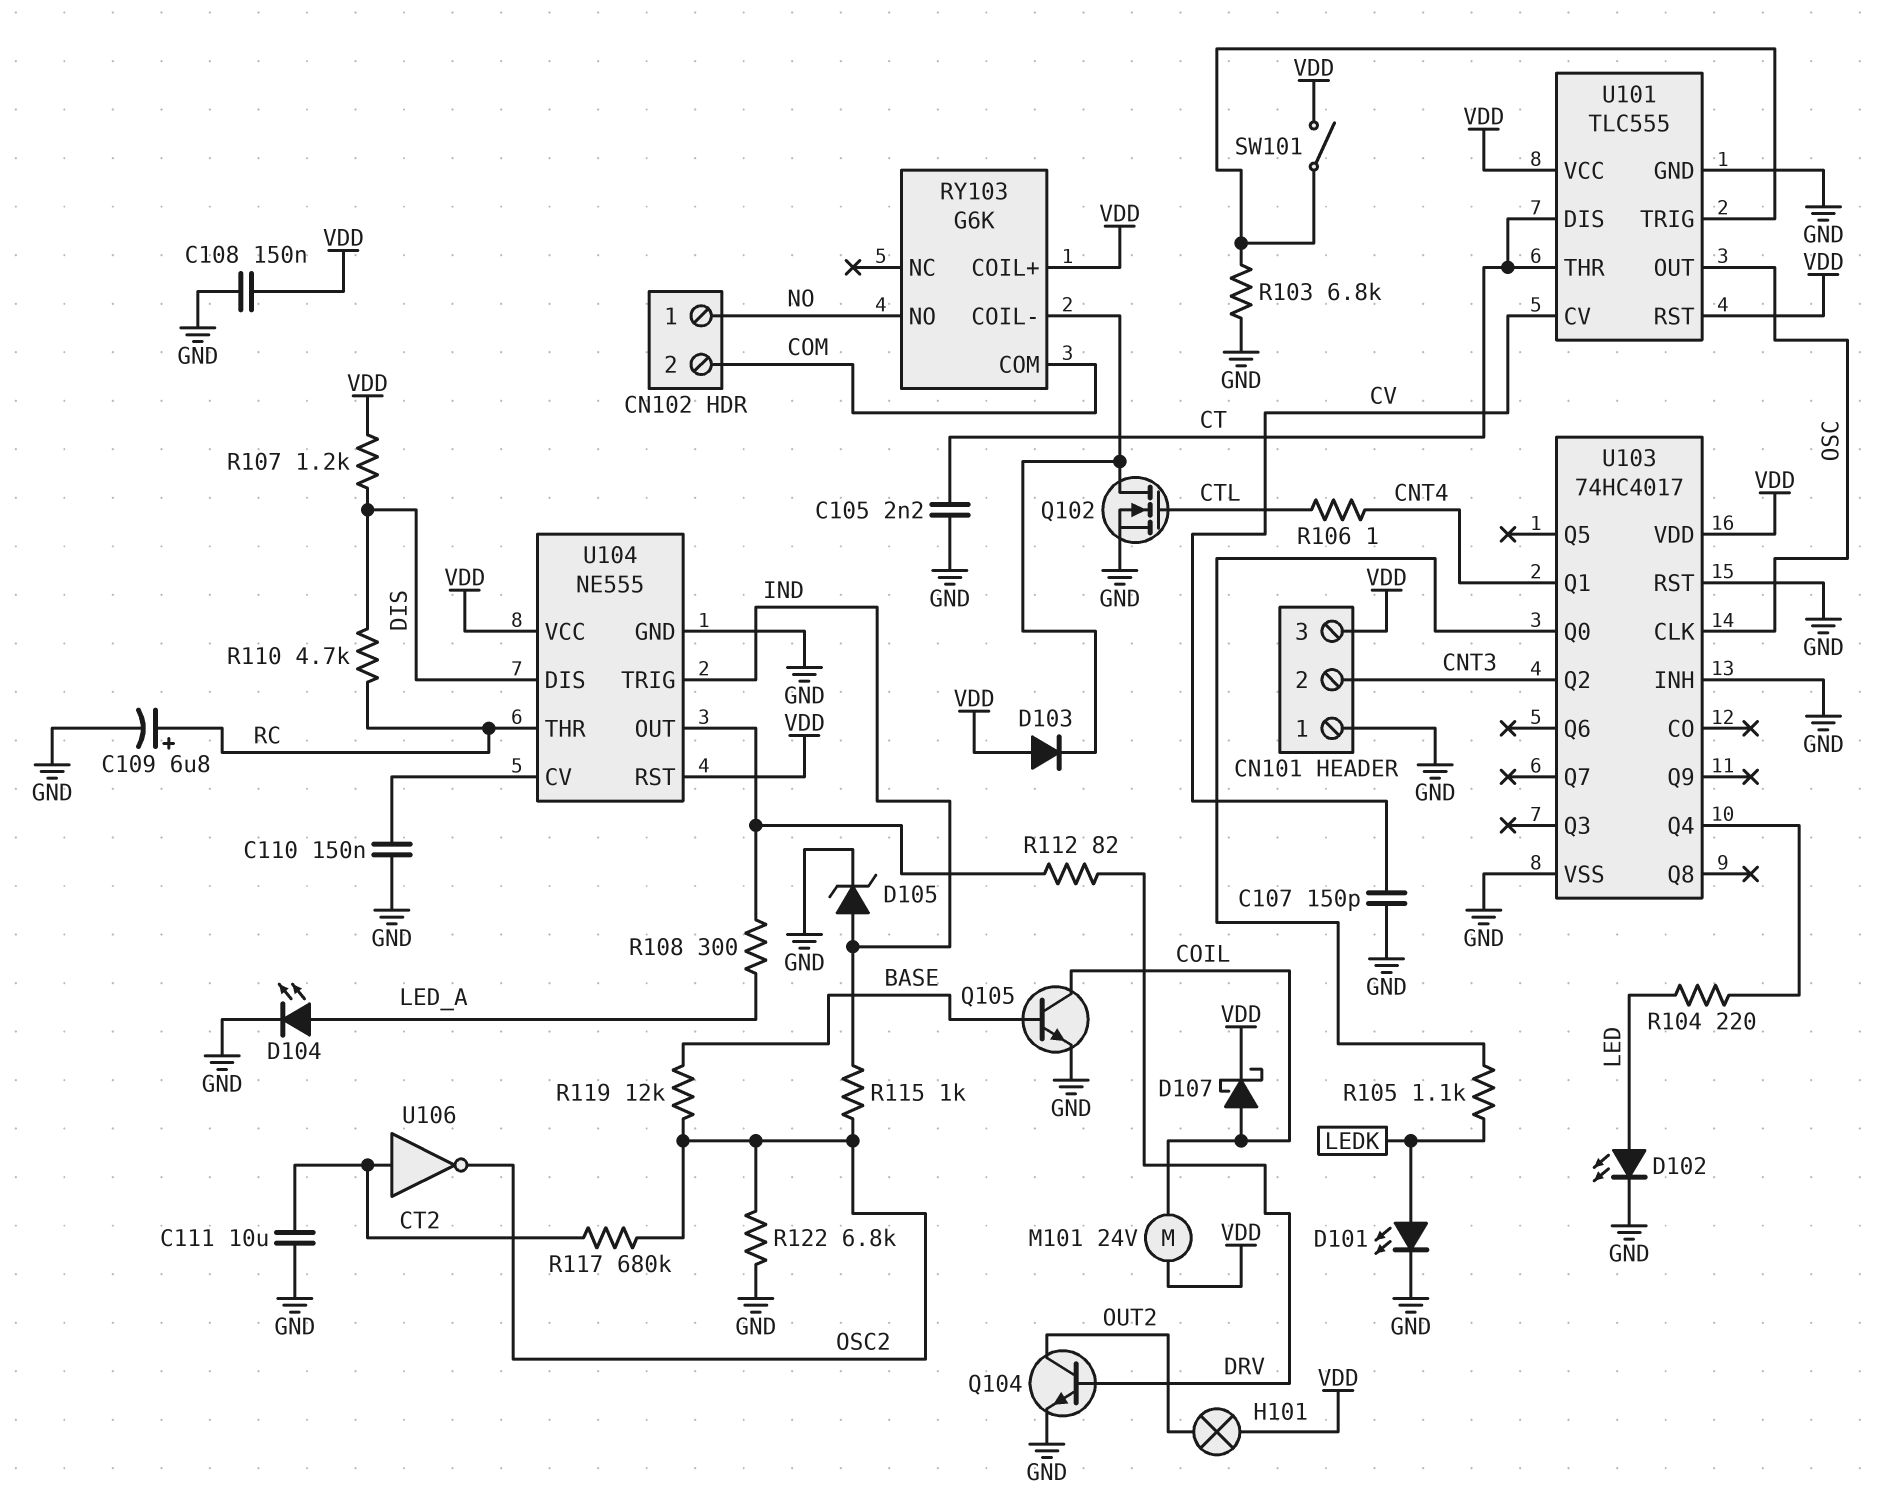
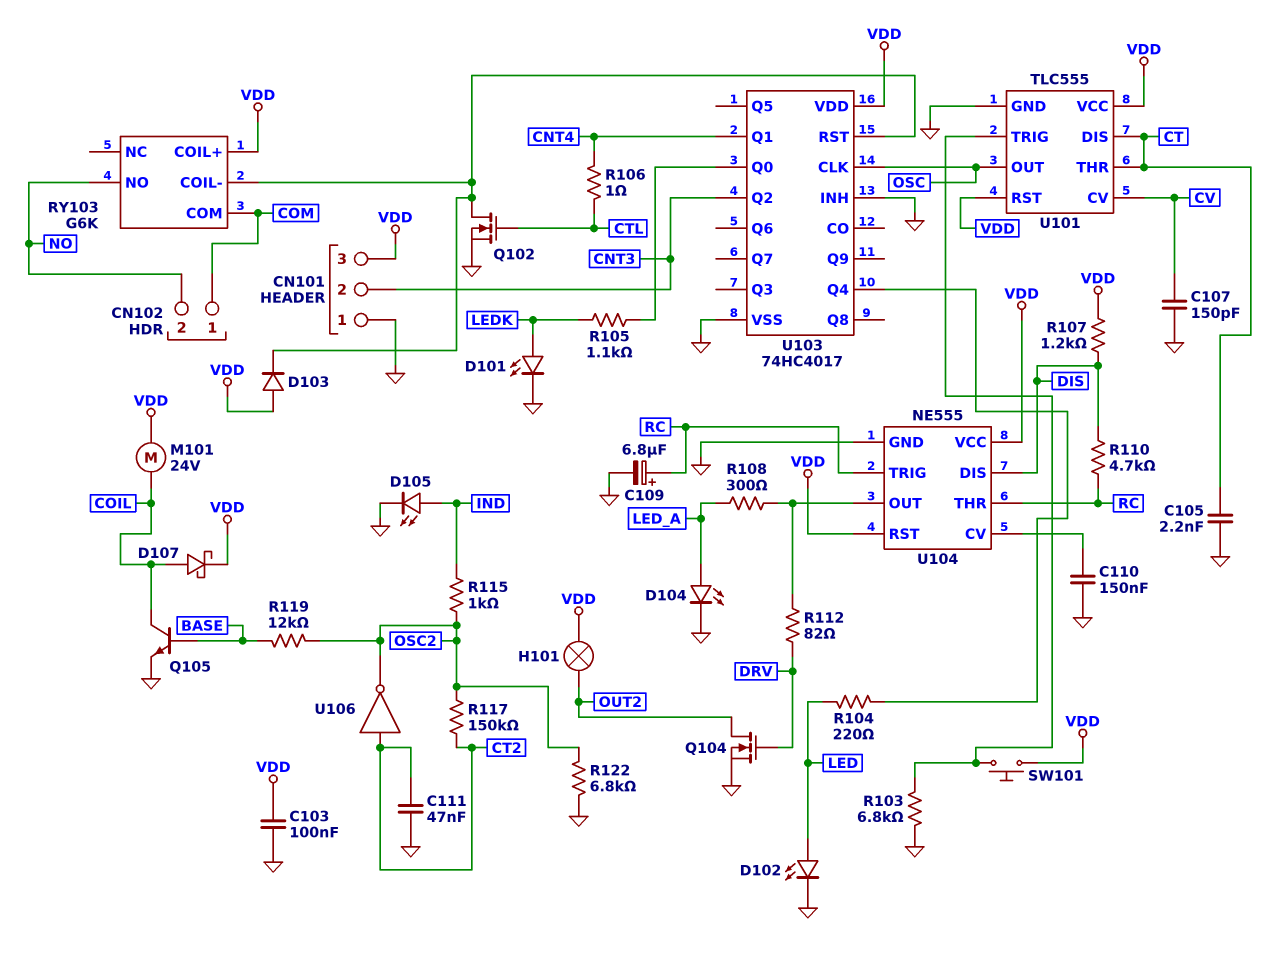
C103: none -> 100nF (GND, VDD)
C108: 150nF (GND, VDD) -> none
C111: 10uF (CT2, GND) -> 47nF (CT2, GND)
CN102 pin 1: NO -> COM
CN102 pin 2: COM -> NO
D105: zener (A IND, K GND) -> LED (A IND, K GND)
Q104: NPN (B DRV, C OUT2, E GND) -> NMOS (G DRV, D OUT2, S GND)
R117: 680k (CT2, OSC2) -> 150k (CT2, OSC2)
SW101: switch (U101/TRIG, VDD) -> button (U101/TRIG, VDD)
U103 pin RST: GND -> RY103/COIL-
U104 pin TRIG: IND -> RC

